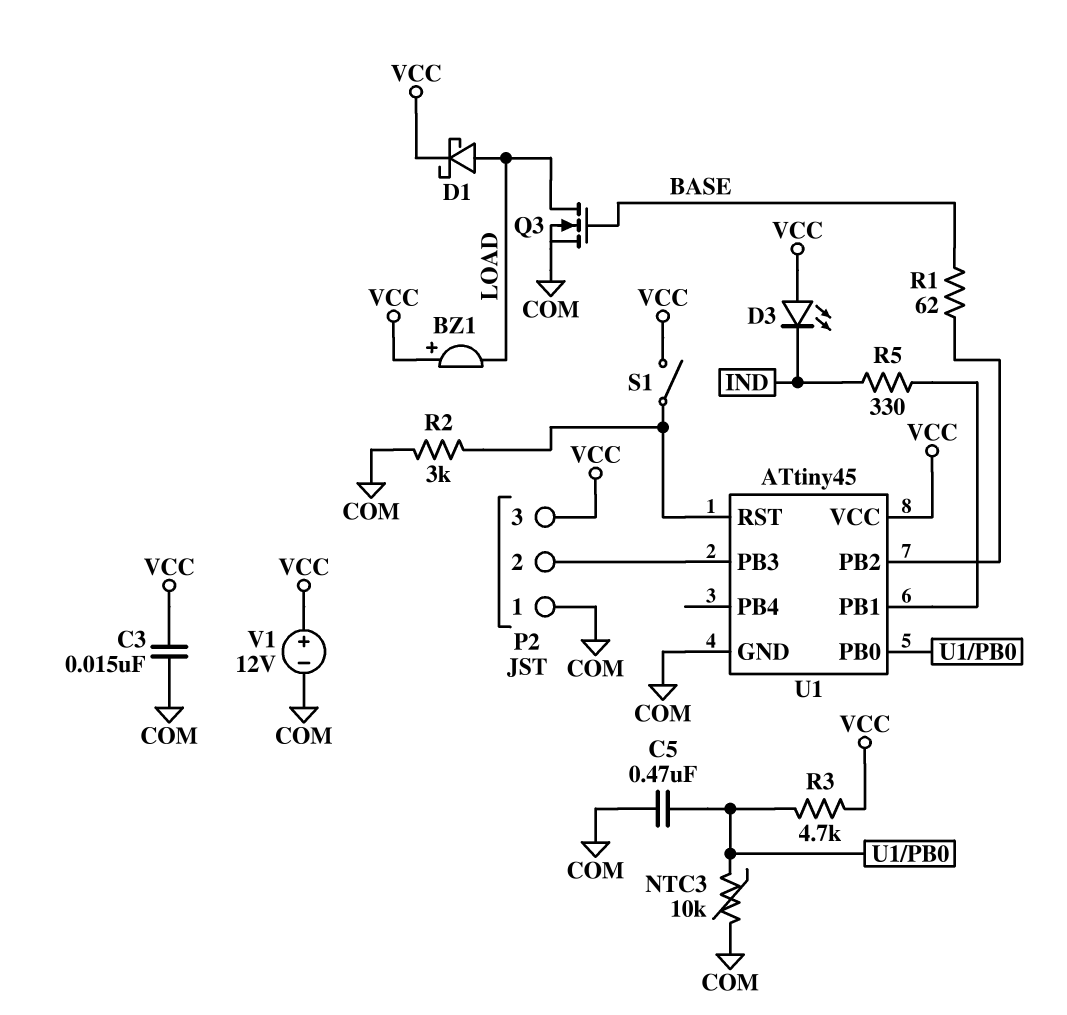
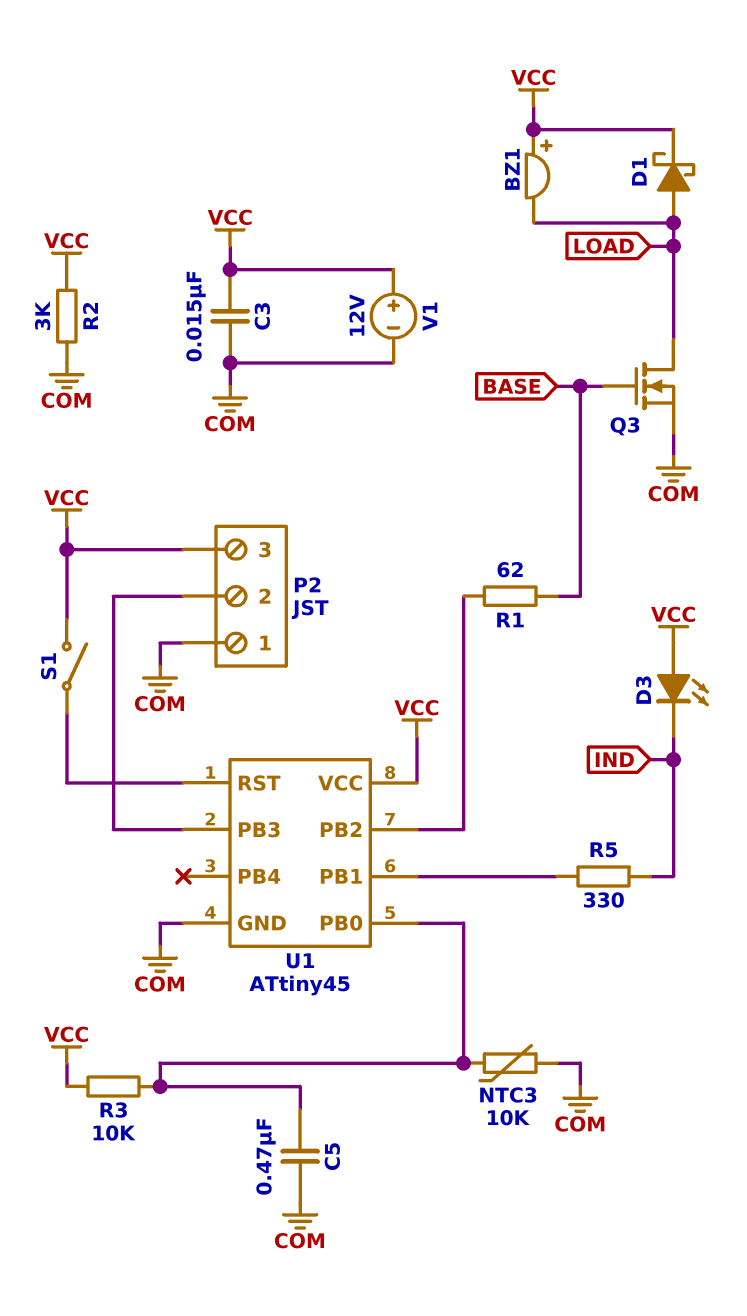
R2: 3k (COM, U1/RST) -> 3k (COM, VCC)
R3: 4.7k (U1/PB0, VCC) -> 10k (U1/PB0, VCC)

